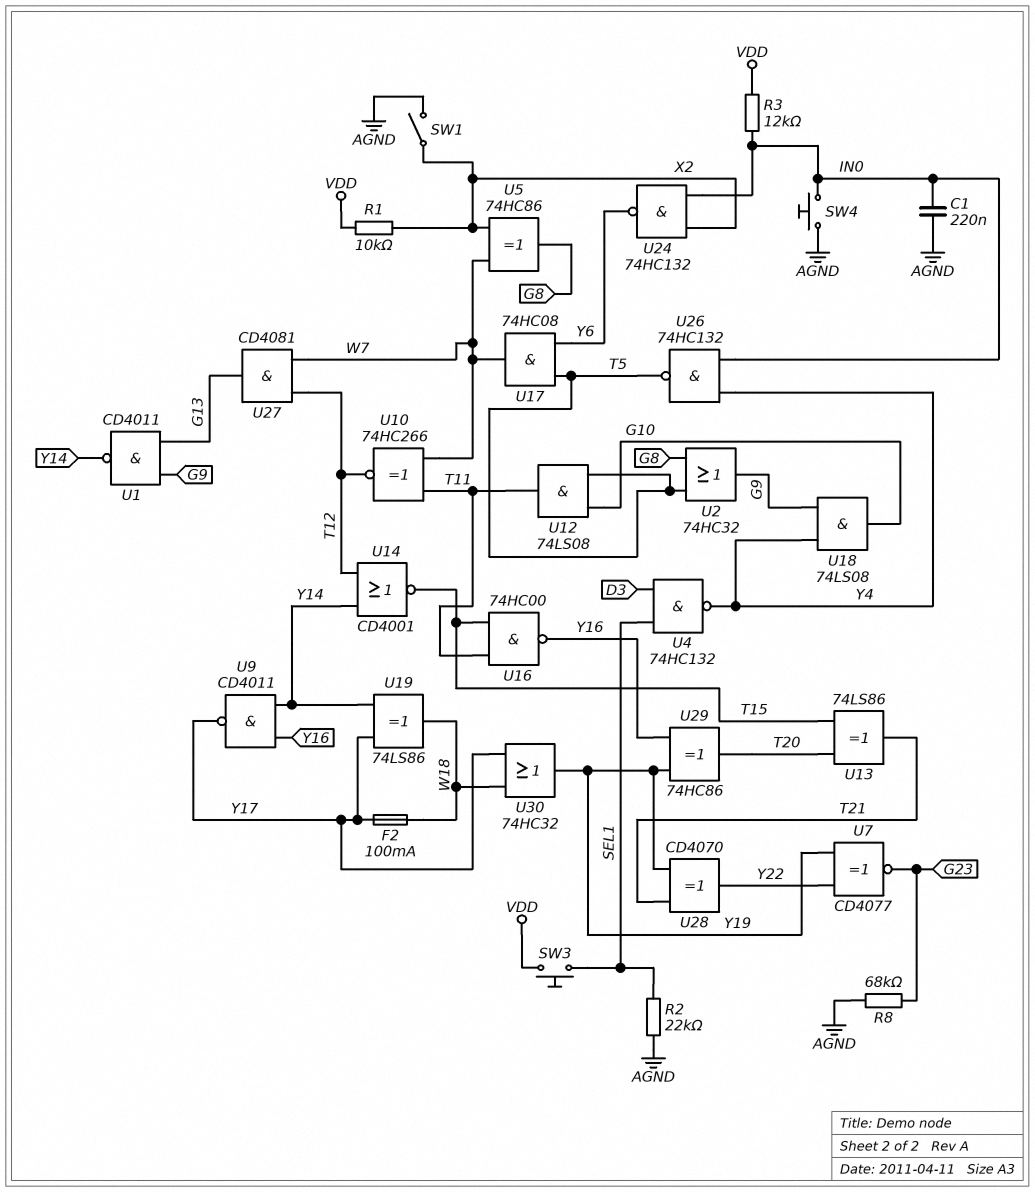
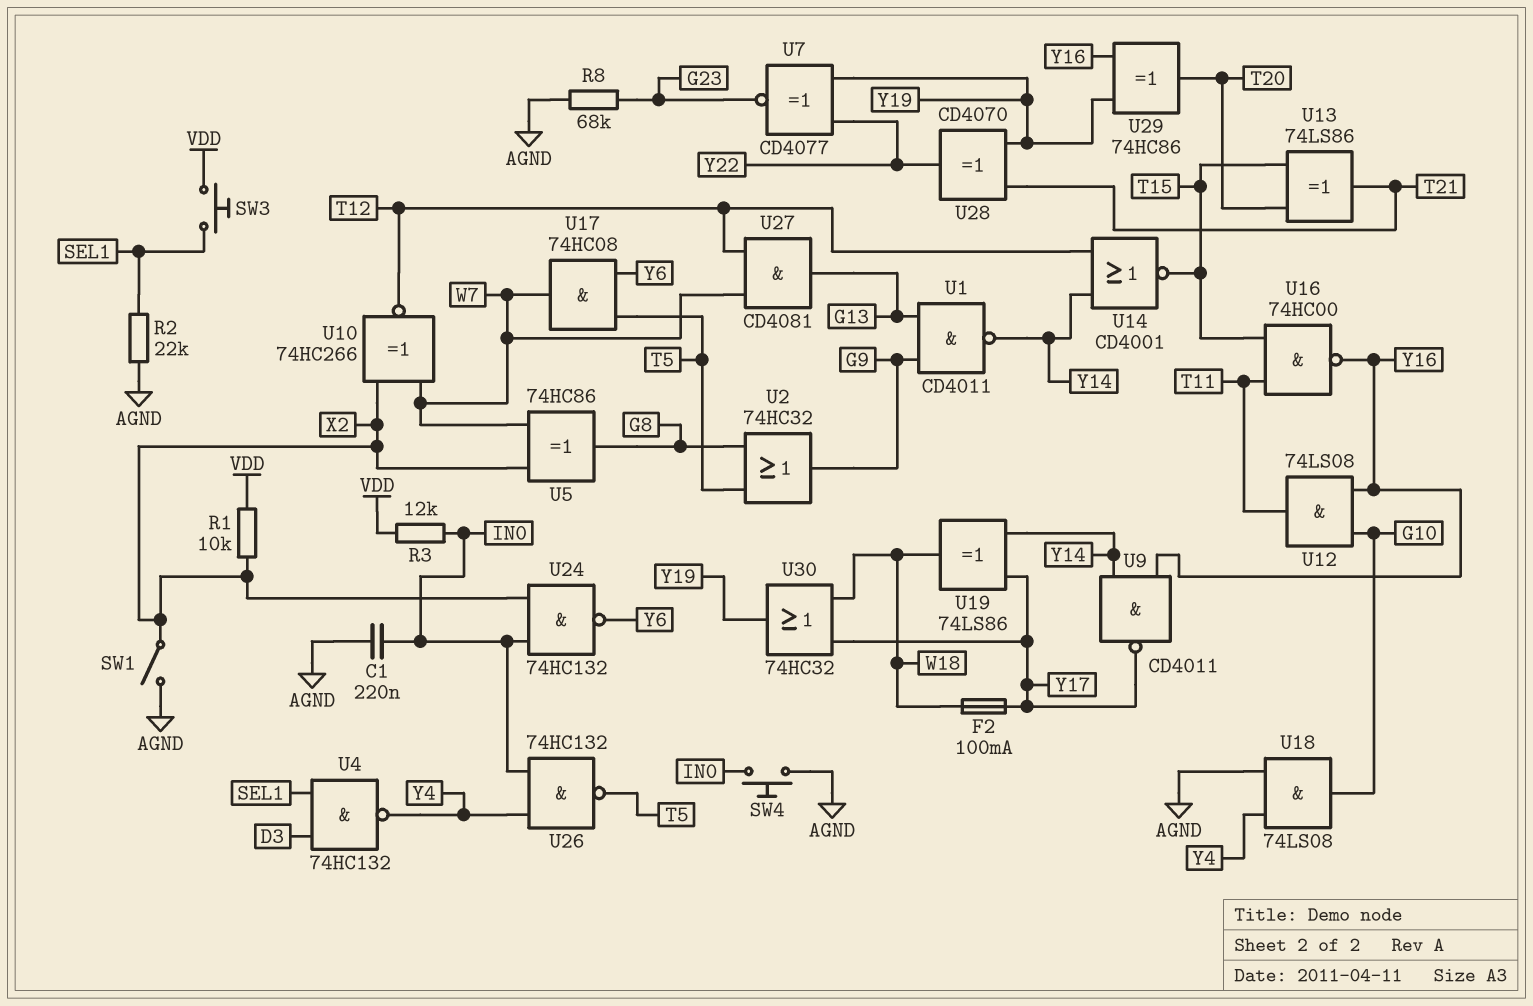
U10: XNOR 74HC266 (in T11, in W7, out T12) -> XNOR 74HC266 (in W7, in X2, out T12)
U12: AND 74LS08 (in G10, in T5, out T11) -> AND 74LS08 (in G10, in Y16, out T11)
U18: AND 74LS08 (in G9, in Y4, out G10) -> AND 74LS08 (in AGND, in Y4, out G10)

